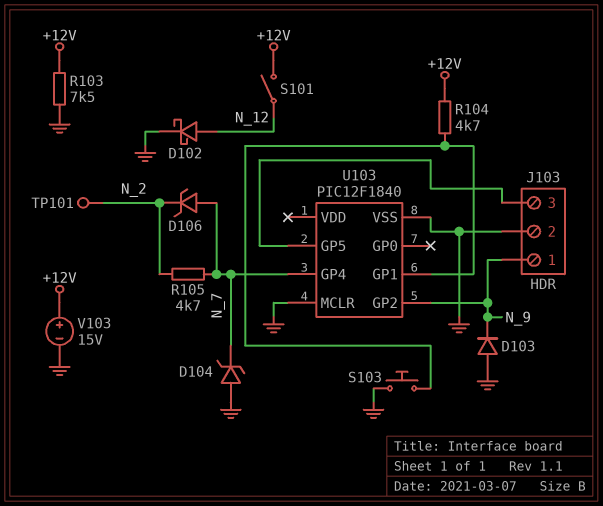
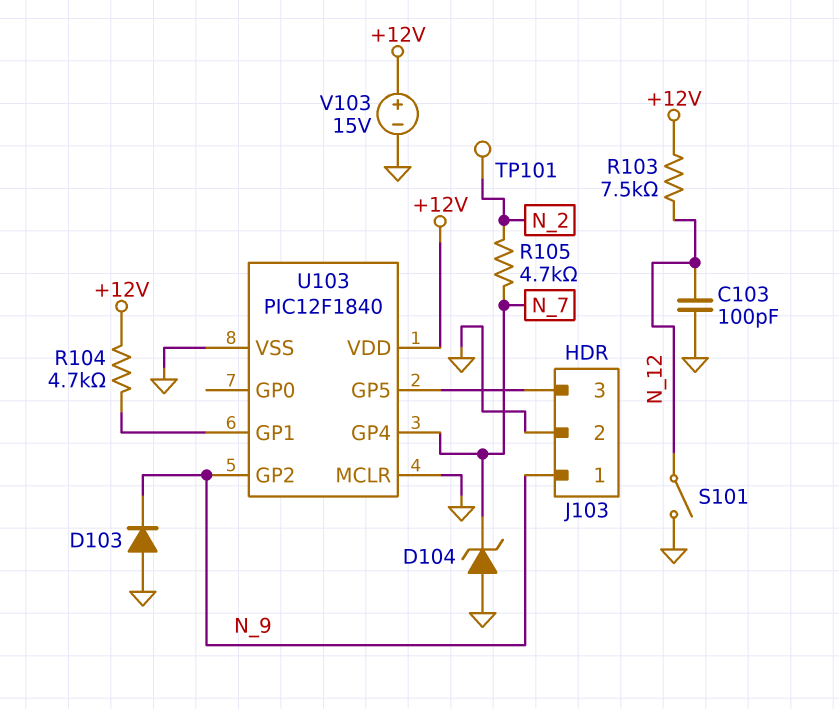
C103: none -> 100pF (GND, N_12)
D102: schottky (A N_12, K GND) -> none
D106: zener (A N_7, K N_2) -> none
R103: 7.5k (+12V, GND) -> 7.5k (+12V, N_12)
S101: switch (+12V, N_12) -> switch (GND, N_12)
S103: button (GND, U103/GP1) -> none
U103 pin VDD: none -> +12V

